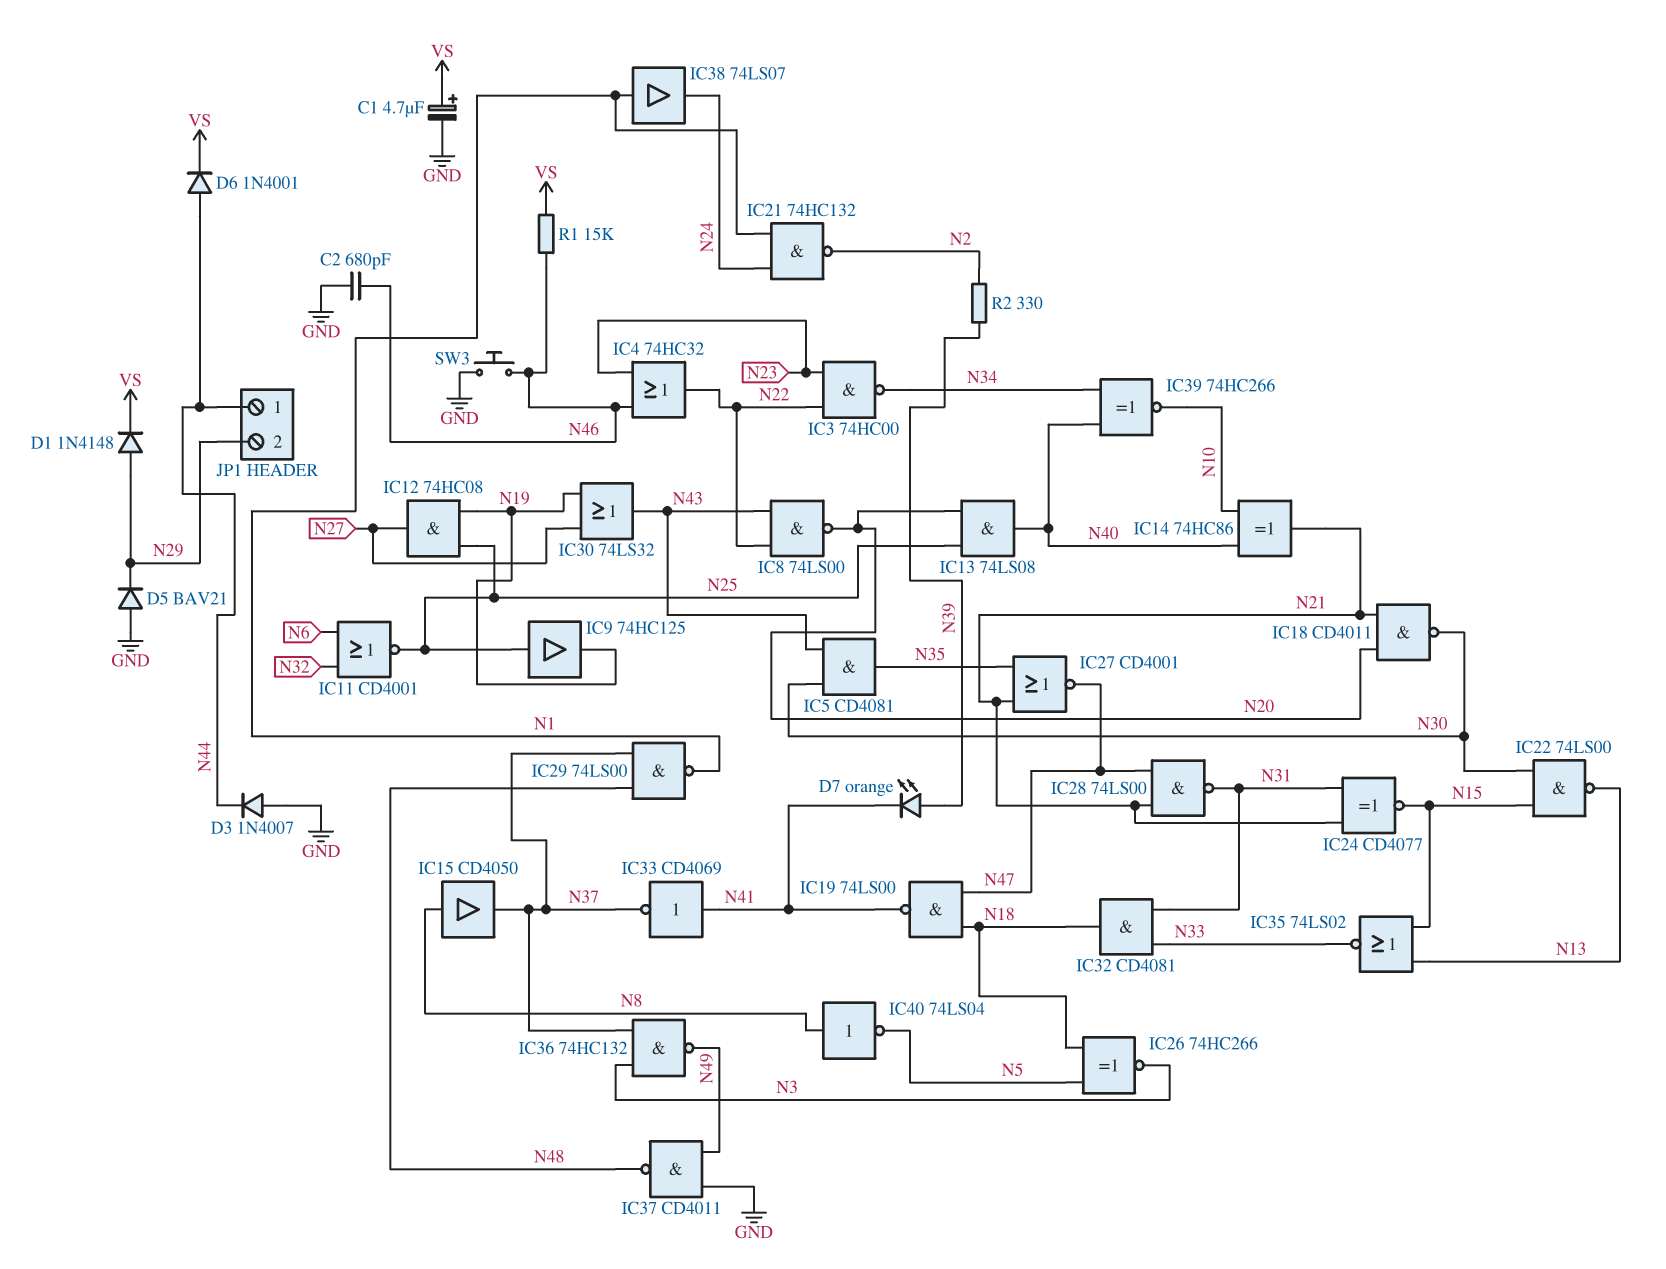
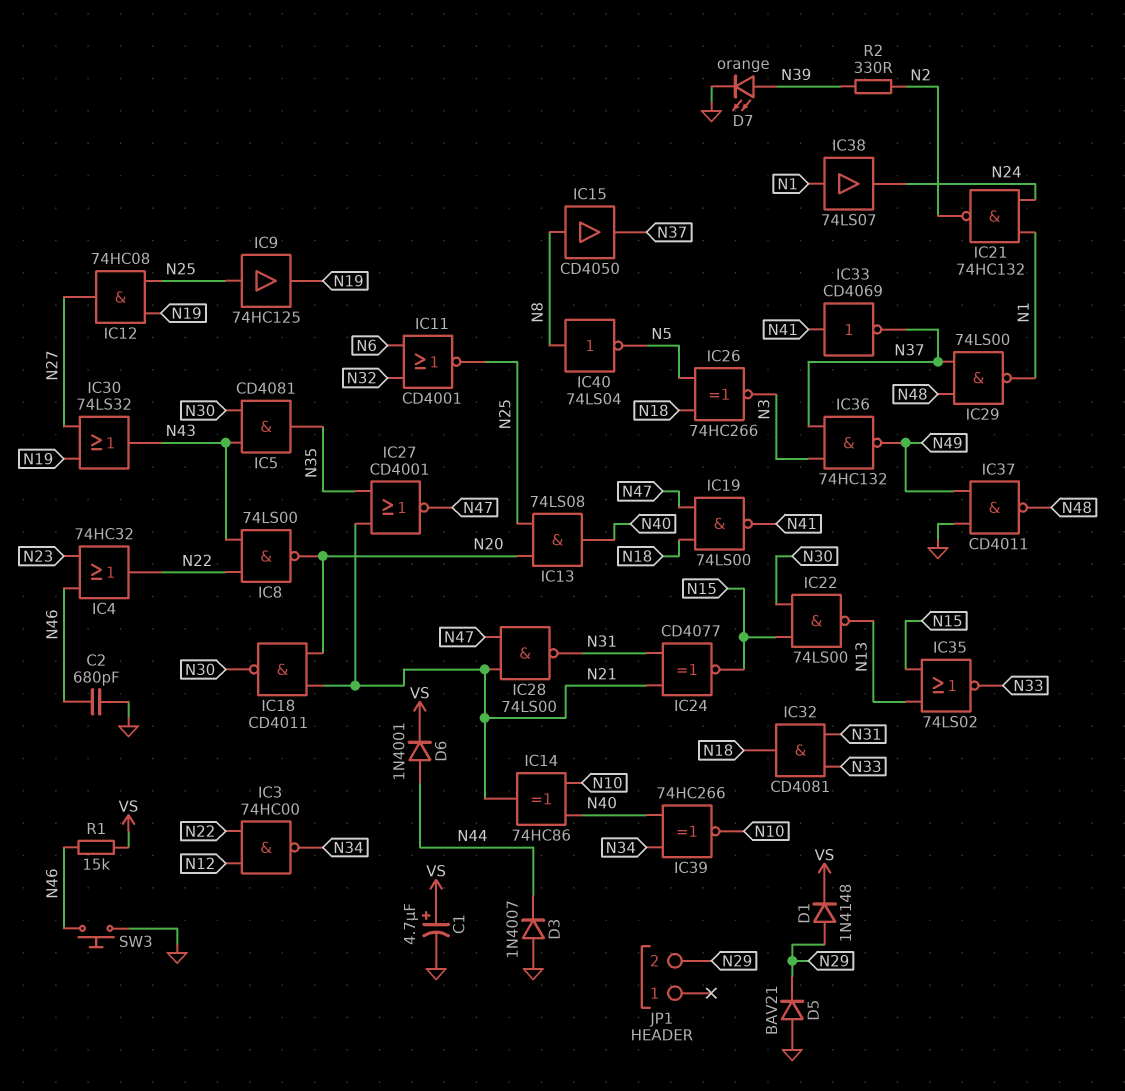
D7: LED orange (A N39, K N41) -> LED orange (A N39, K GND)
IC3: NAND 74HC00 (in N22, in N23, out N34) -> NAND 74HC00 (in N12, in N22, out N34)
JP1 pin 1: N44 -> none

